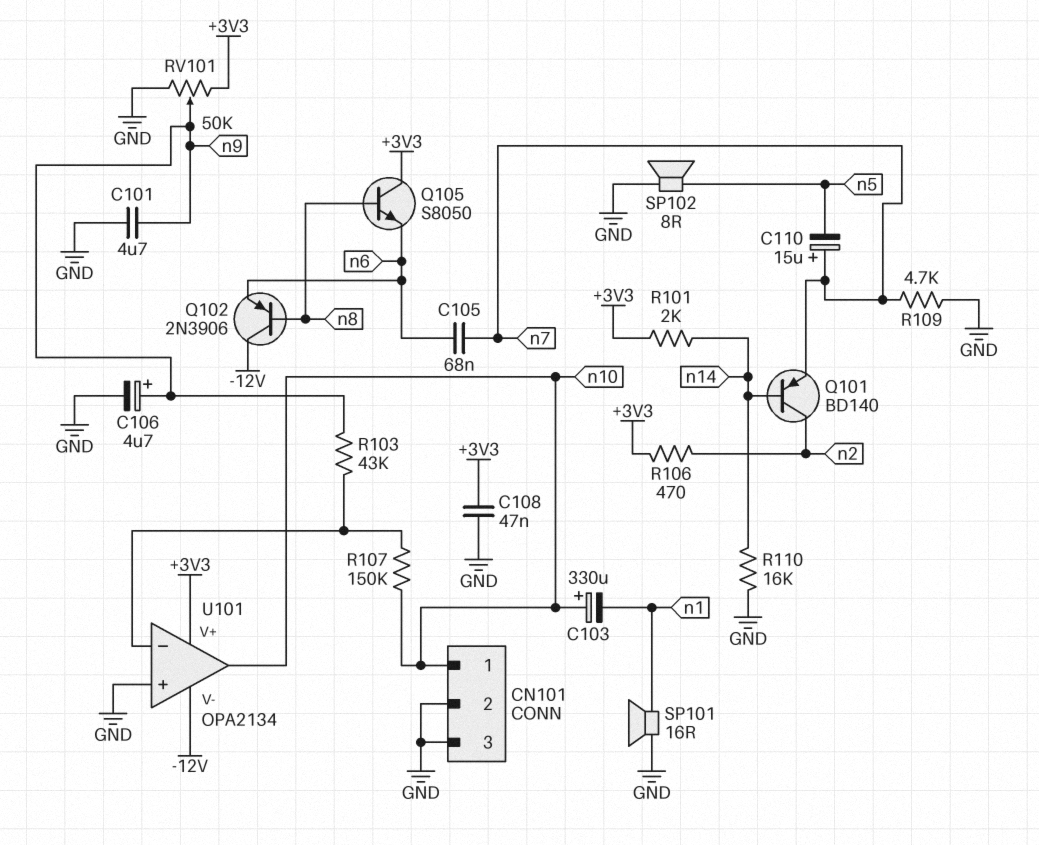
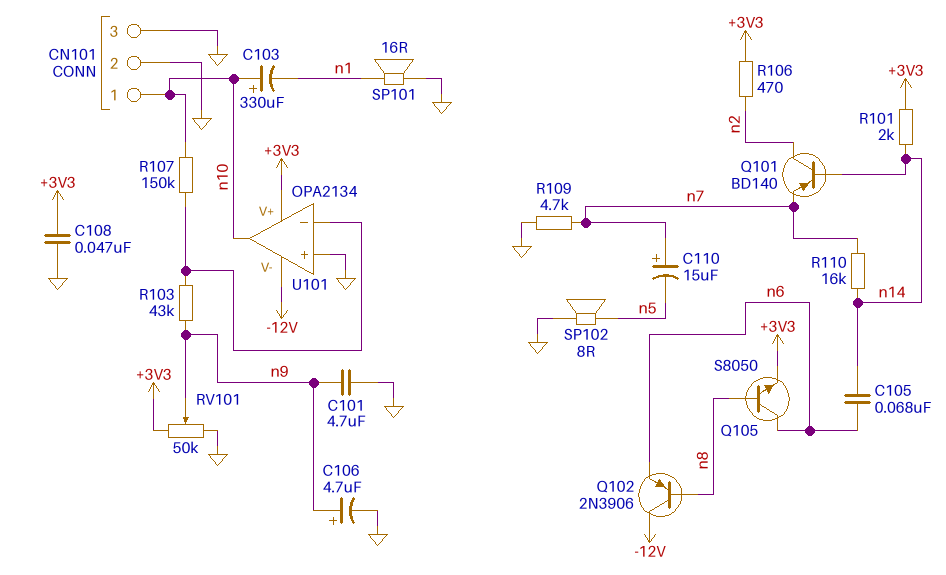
C105: 68nF (n6, n7) -> 68nF (n6, n14)
Q105: NPN S8050 (B n8, C +3V3, E n6) -> NPN S8050 (B n8, C n6, E +3V3)
R110: 16k (GND, n14) -> 16k (n7, n14)

